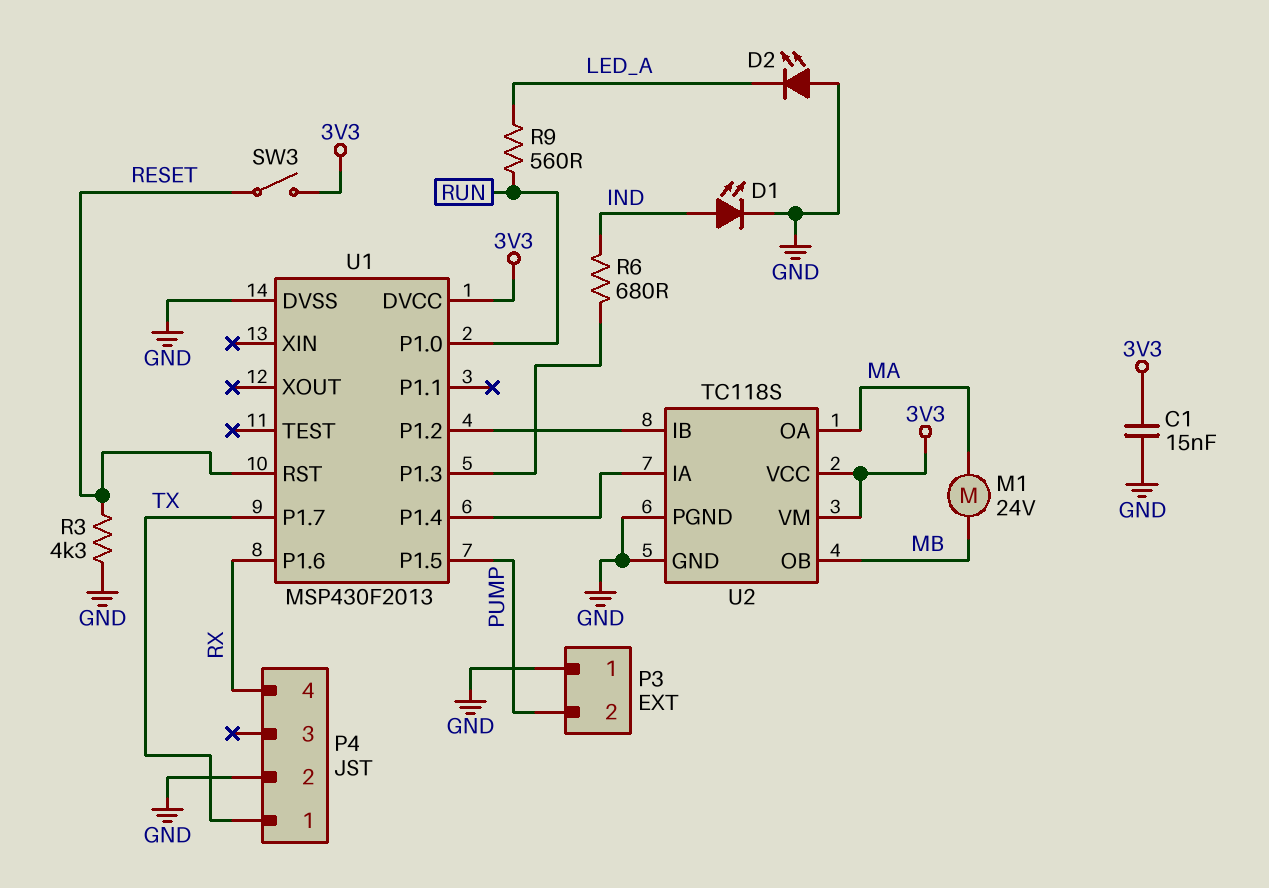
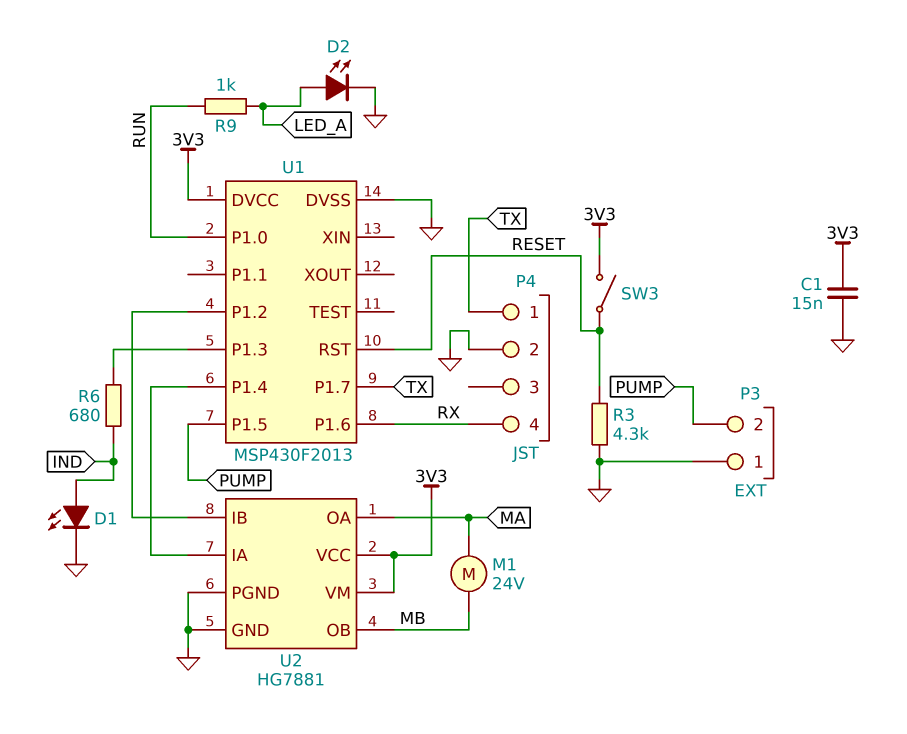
D2: LED (A GND, K LED_A) -> LED (A LED_A, K GND)
R9: 560 (LED_A, RUN) -> 1k (LED_A, RUN)
U2: TC118S -> HG7881

